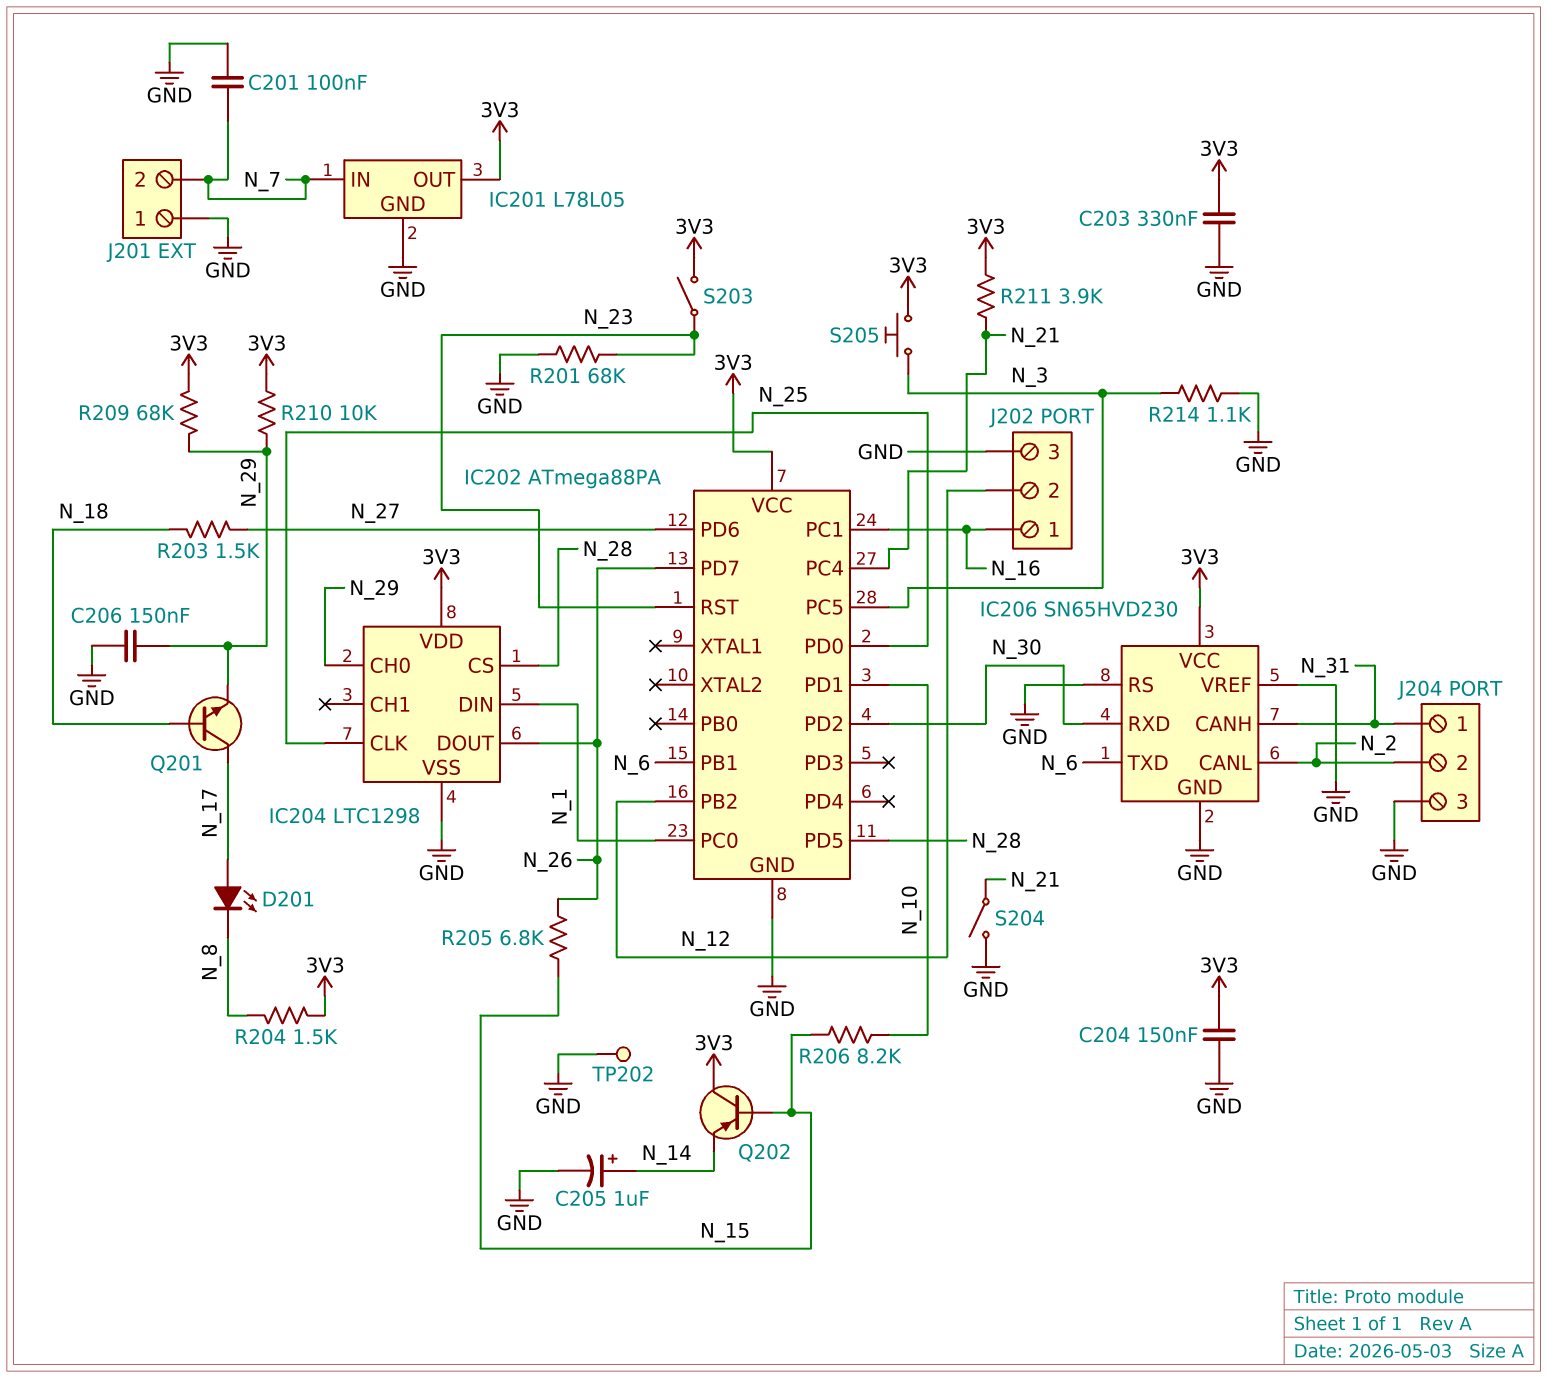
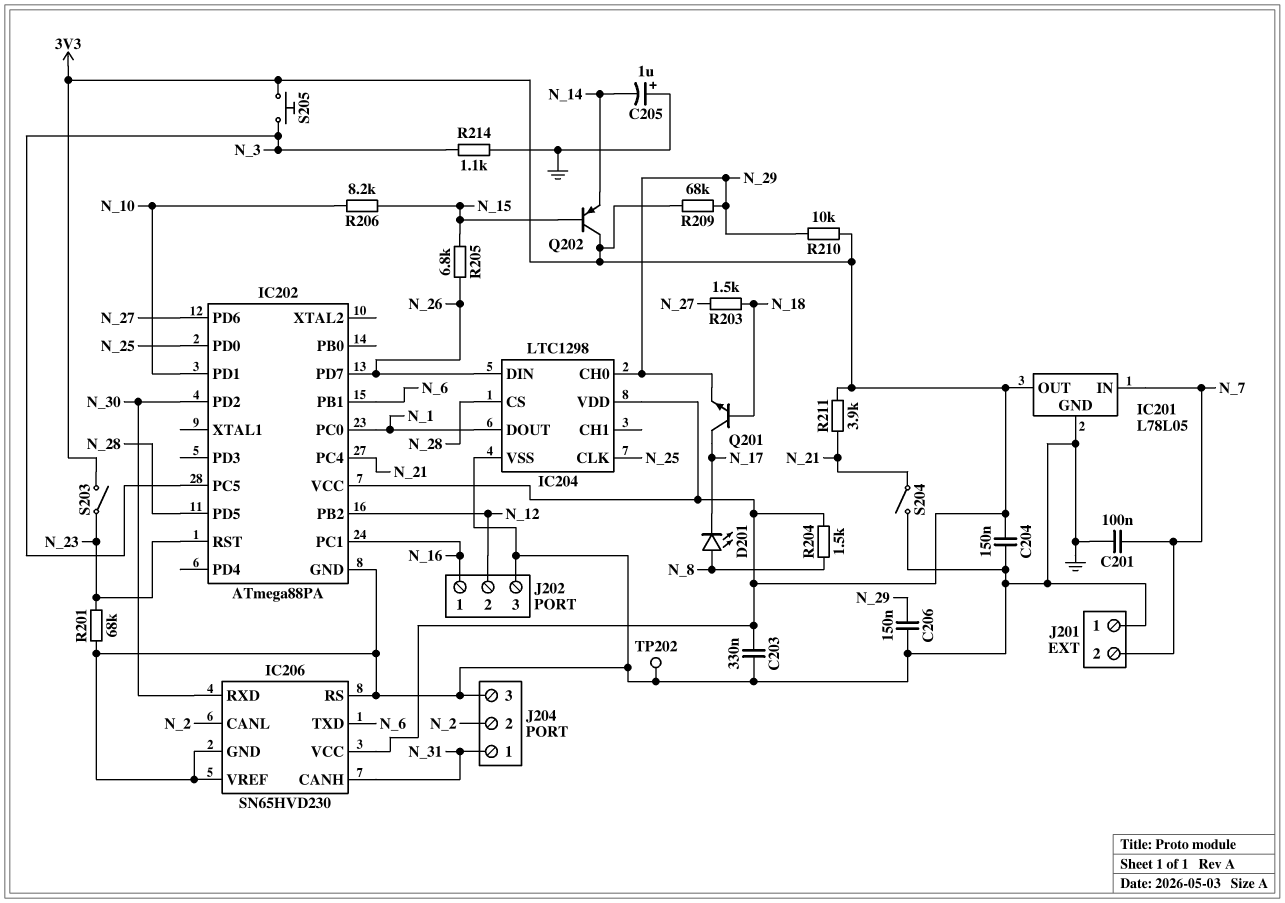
C205: 1uF (plus N_14, minus GND) -> 1uF (plus GND, minus N_14)
D201: LED (A N_17, K N_8) -> LED (A N_8, K N_17)
IC204 pin DIN: N_1 -> N_26
IC204 pin DOUT: N_26 -> N_1

